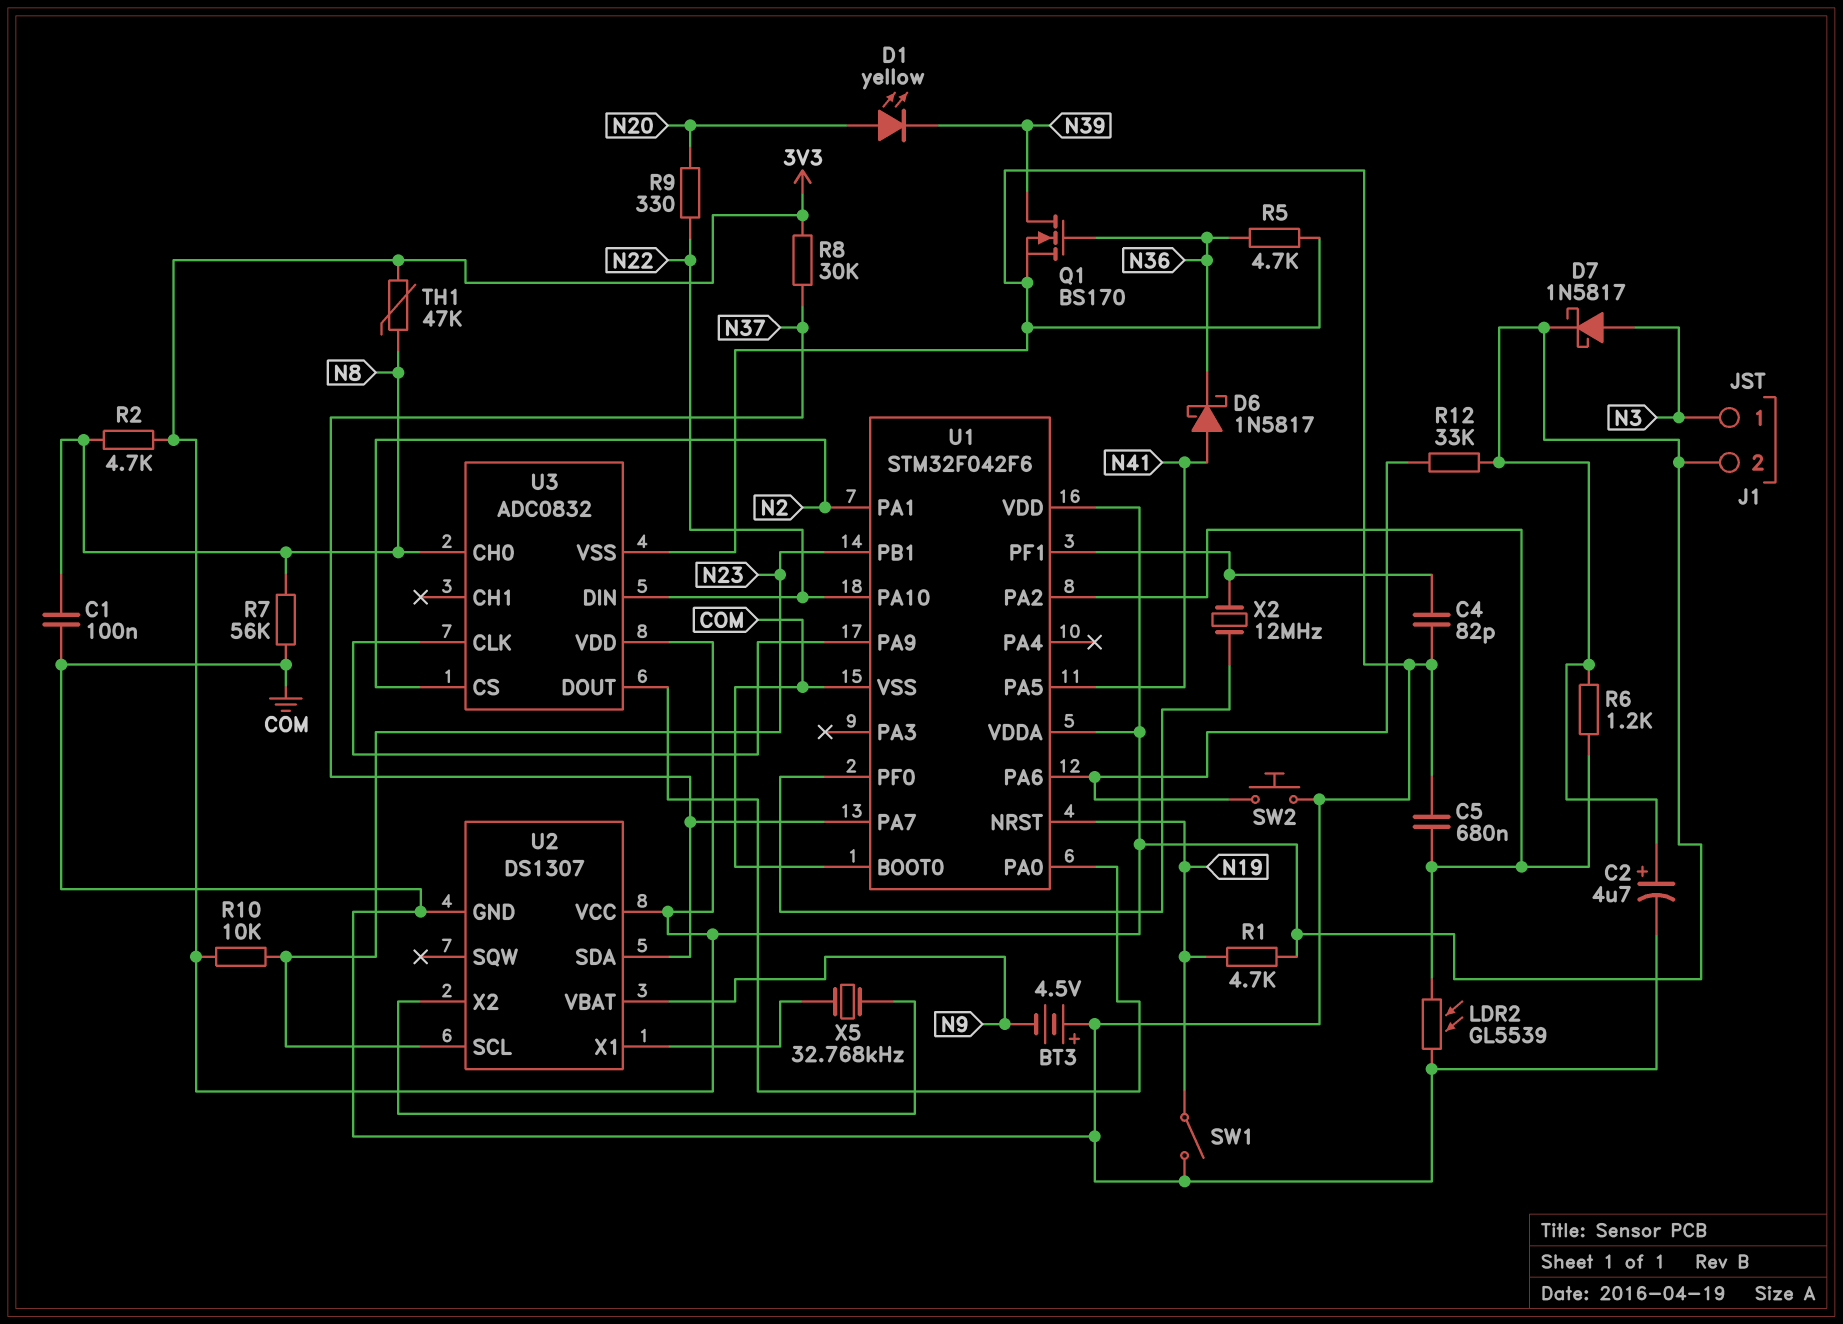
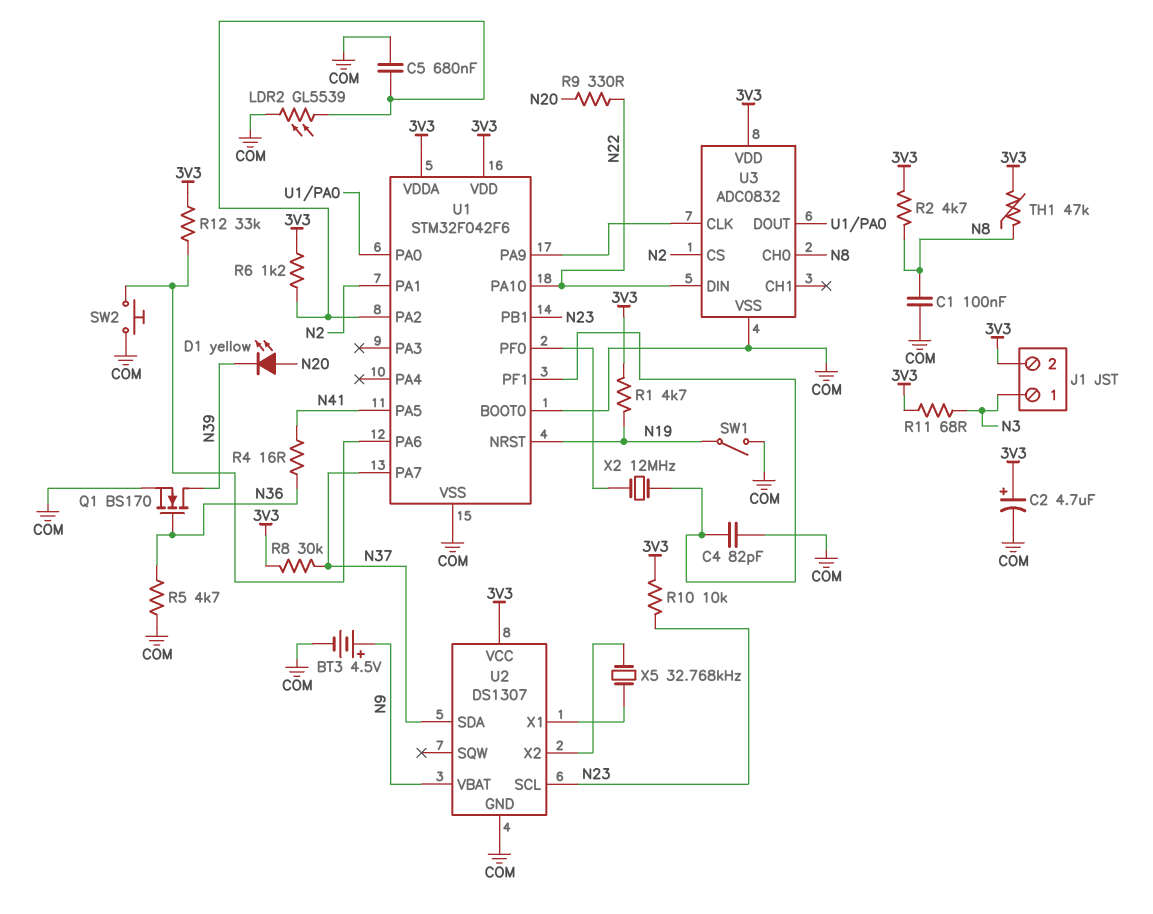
BT3: 4.5V (plus COM, minus N9) -> 4.5V (plus N9, minus COM)
D6: schottky 1N5817 (A N41, K N36) -> none
D7: schottky 1N5817 (A N3, K 3V3) -> none
R4: none -> 16 (N36, N41)
R7: 56k (COM, N8) -> none
R11: none -> 68 (3V3, N3)

